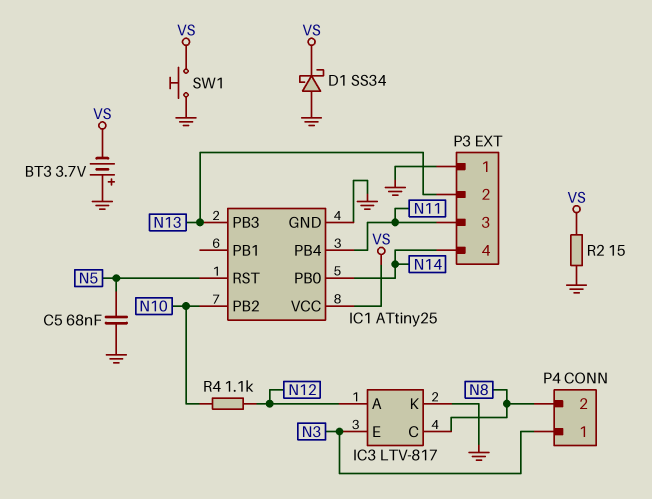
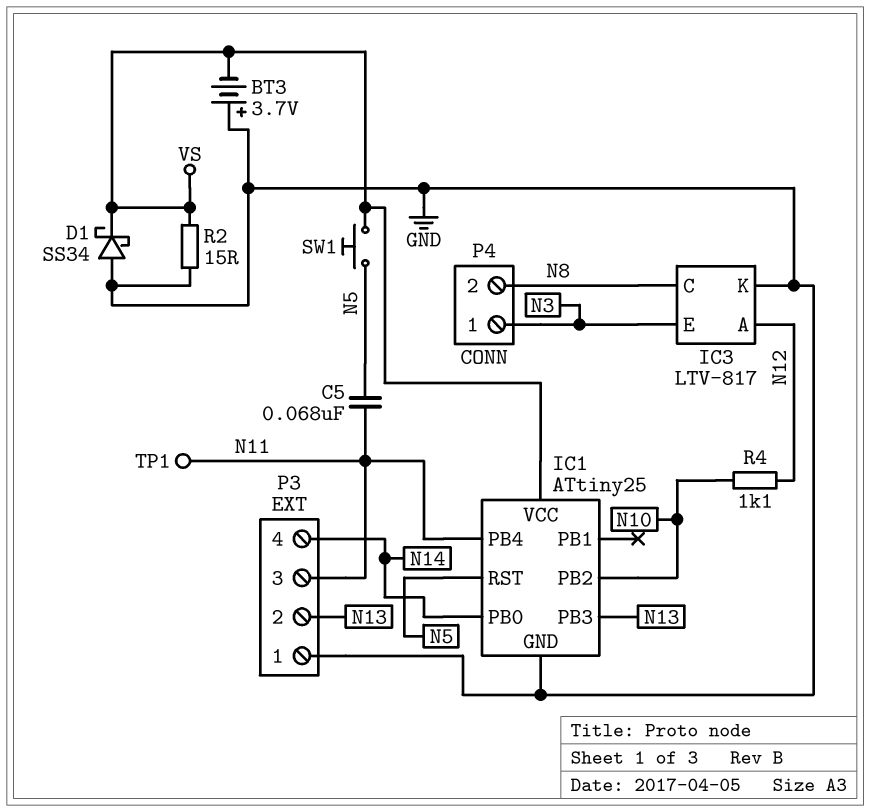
C5: 68nF (GND, N5) -> 68nF (N5, N11)
SW1: button (GND, VS) -> button (N5, VS)
TP1: none -> test point (N11)

